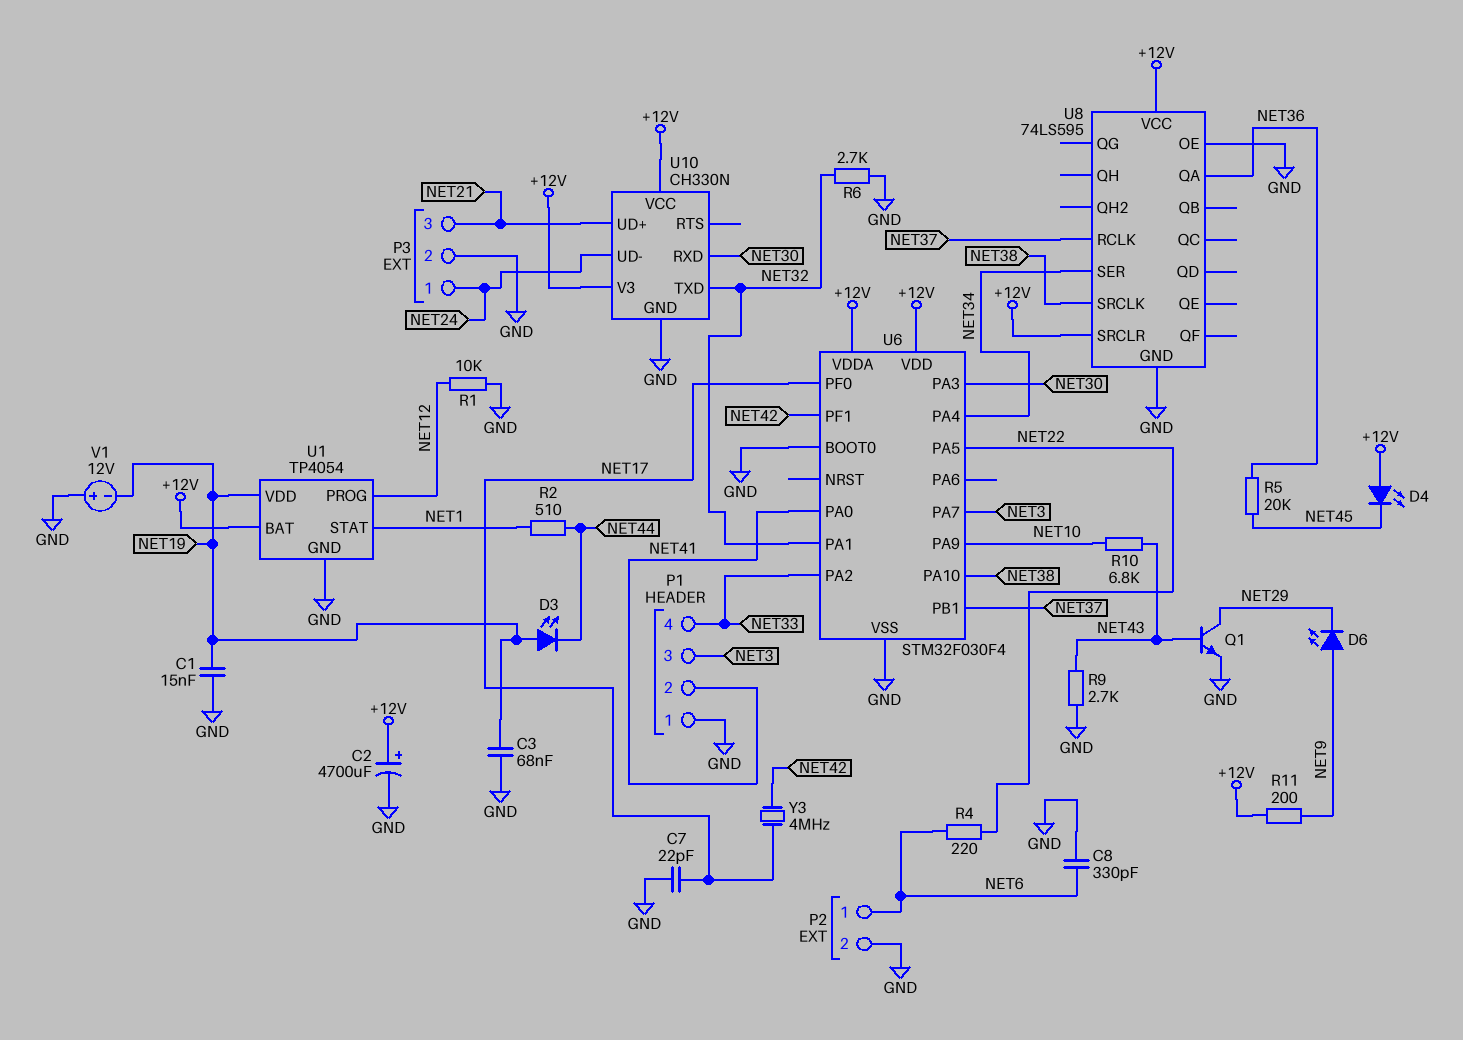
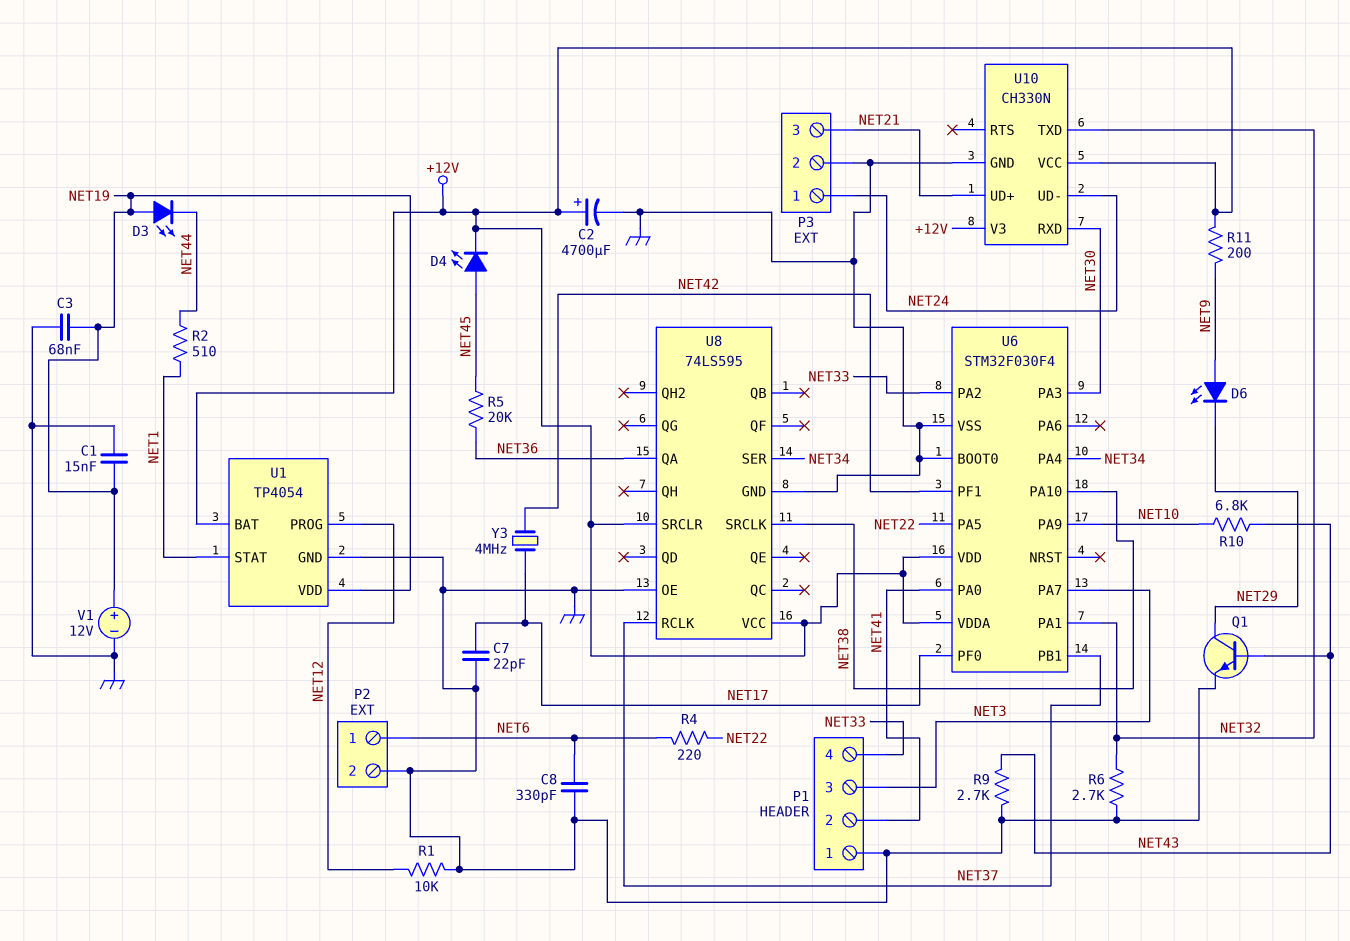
D4: LED (A +12V, K NET45) -> LED (A NET45, K +12V)
V1: 12V (plus GND, minus NET19) -> 12V (plus NET19, minus GND)

